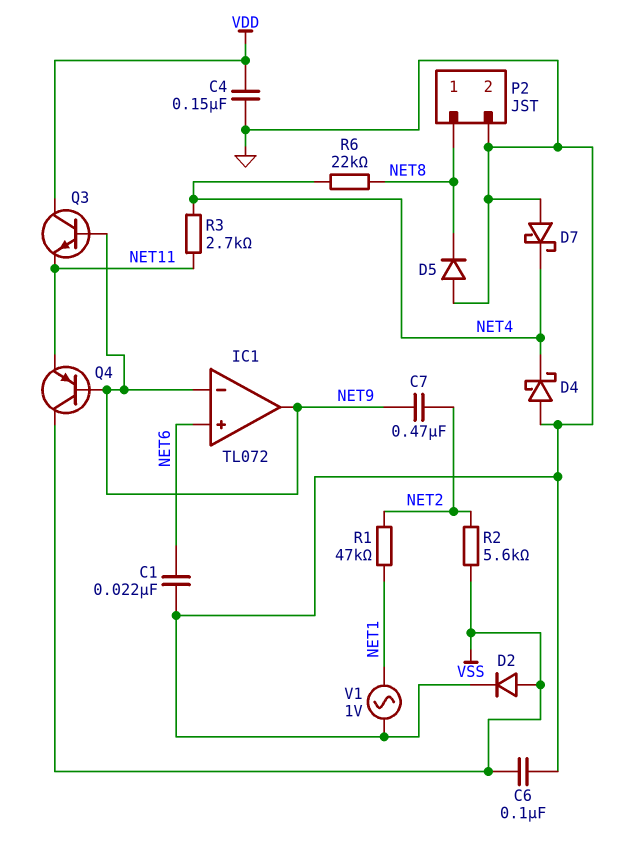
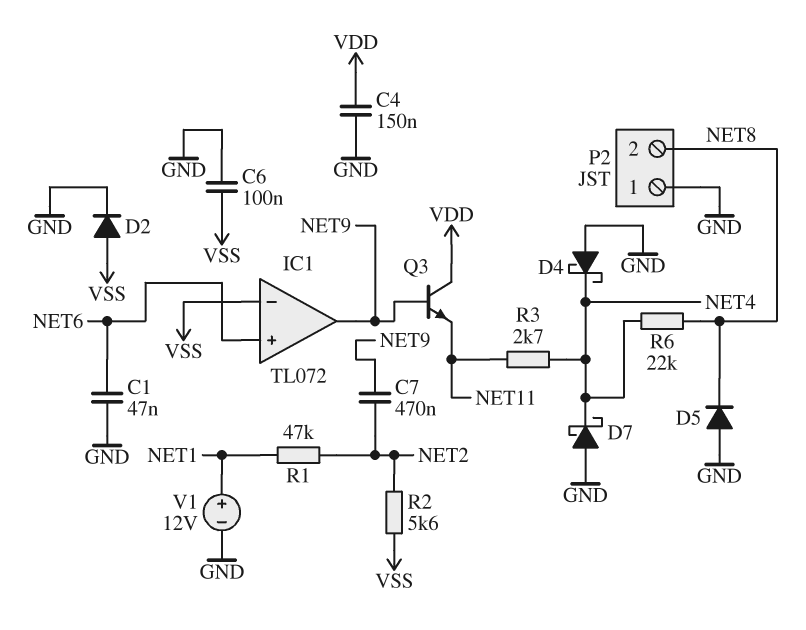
C1: 22nF (GND, NET6) -> 47nF (GND, NET6)
IC1 pin in-: NET9 -> VSS
P2 pin 1: NET8 -> GND
P2 pin 2: GND -> NET8
Q4: PNP (B NET9, C VSS, E NET11) -> none
V1: AC 1V (GND, NET1) -> 12V (plus NET1, minus GND)

